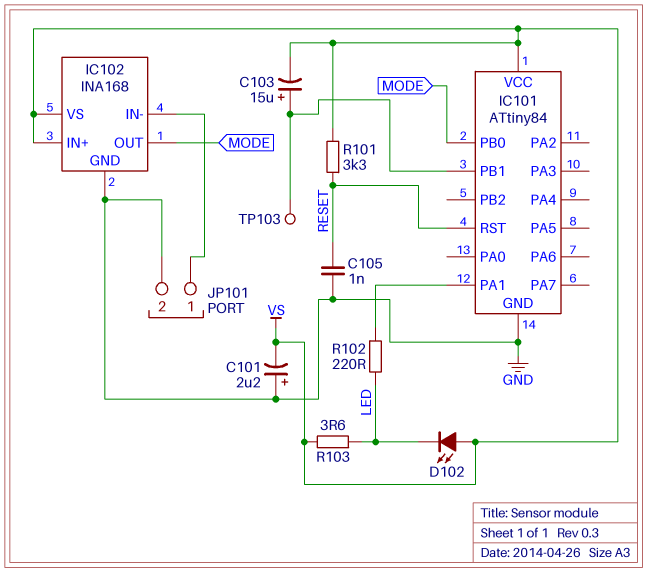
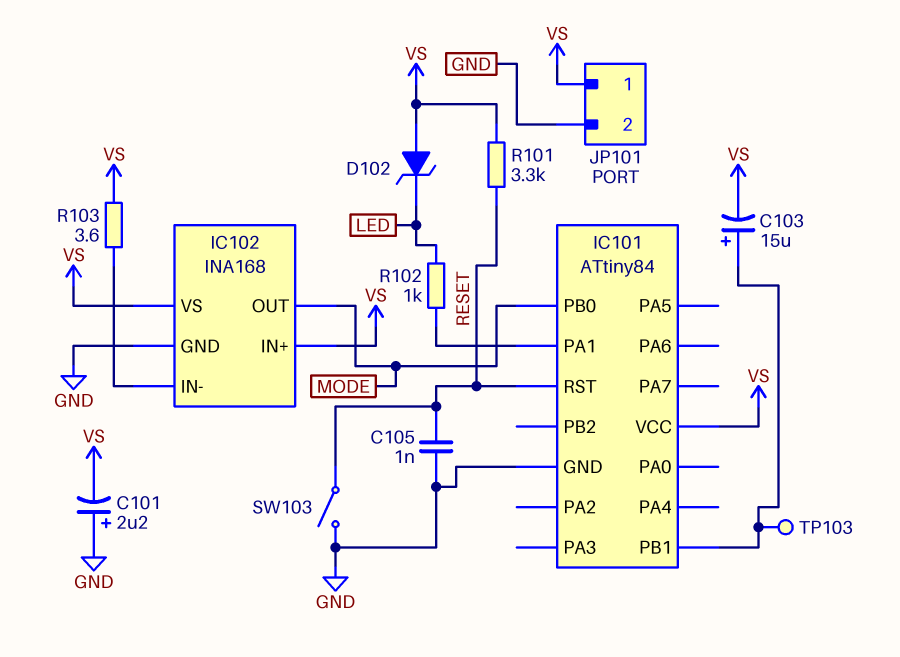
D102: LED (A VS, K LED) -> zener (A VS, K LED)
JP101 pin 1: IC102/IN- -> VS
R102: 220 (IC101/PA1, LED) -> 1k (IC101/PA1, LED)
R103: 3.6 (LED, VS) -> 3.6 (IC102/IN-, VS)
SW103: none -> switch (GND, RESET)

